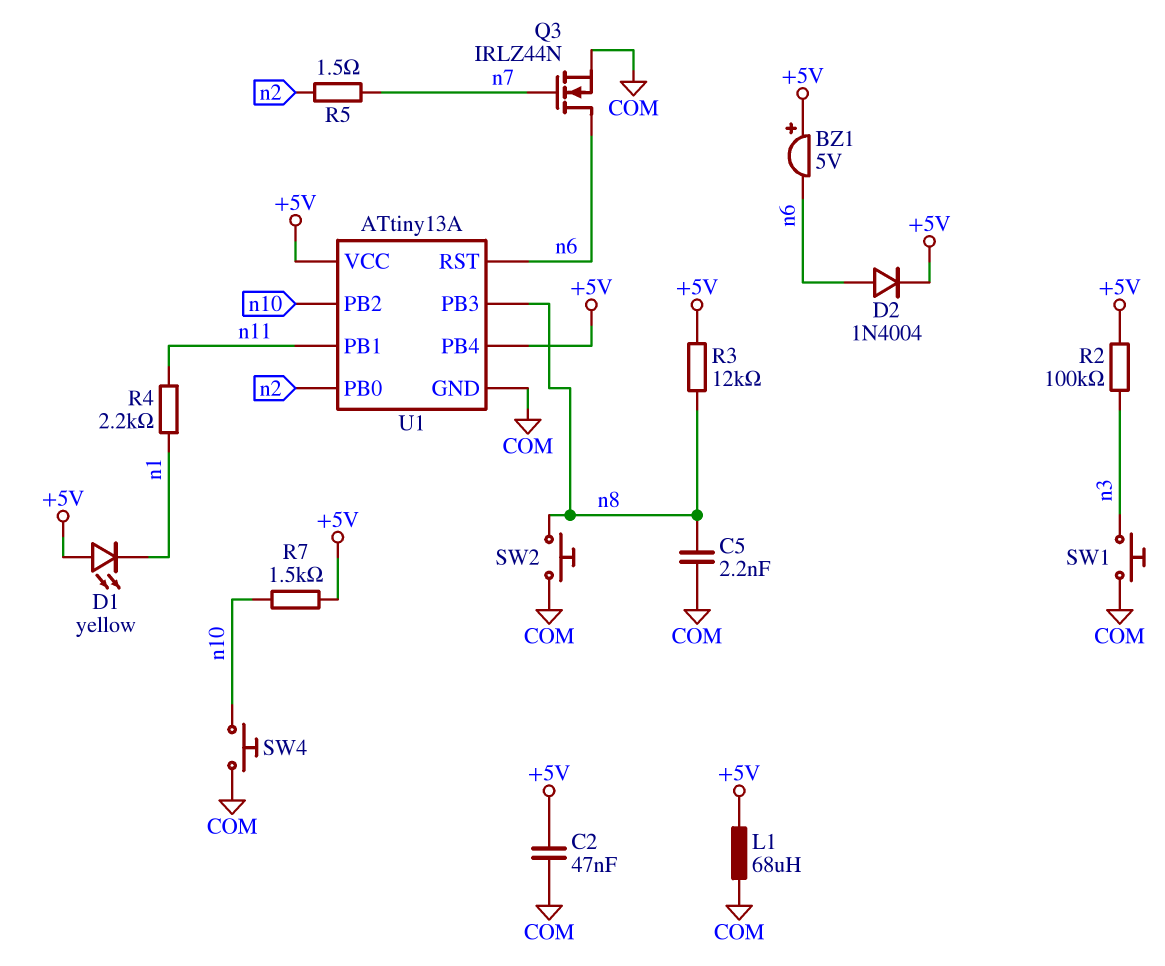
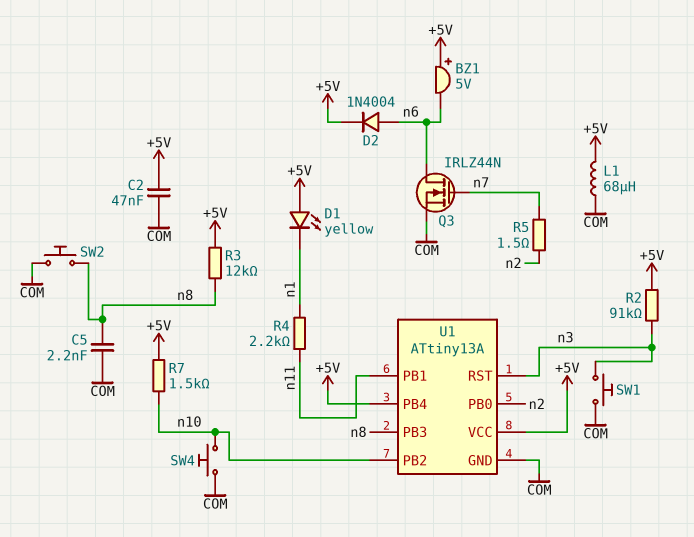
R2: 100k (+5V, n3) -> 91k (+5V, n3)
U1 pin RST: n6 -> n3

